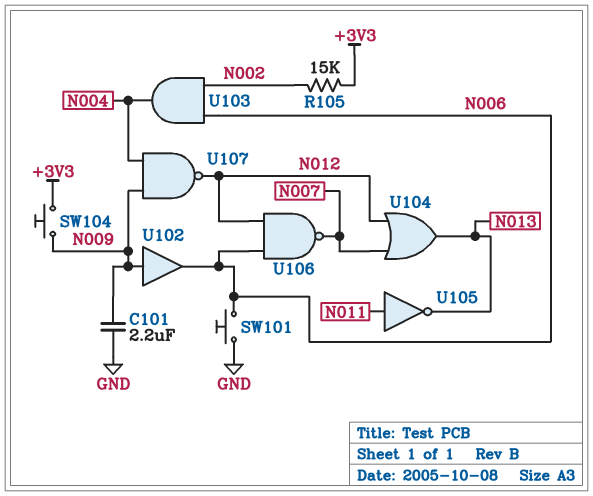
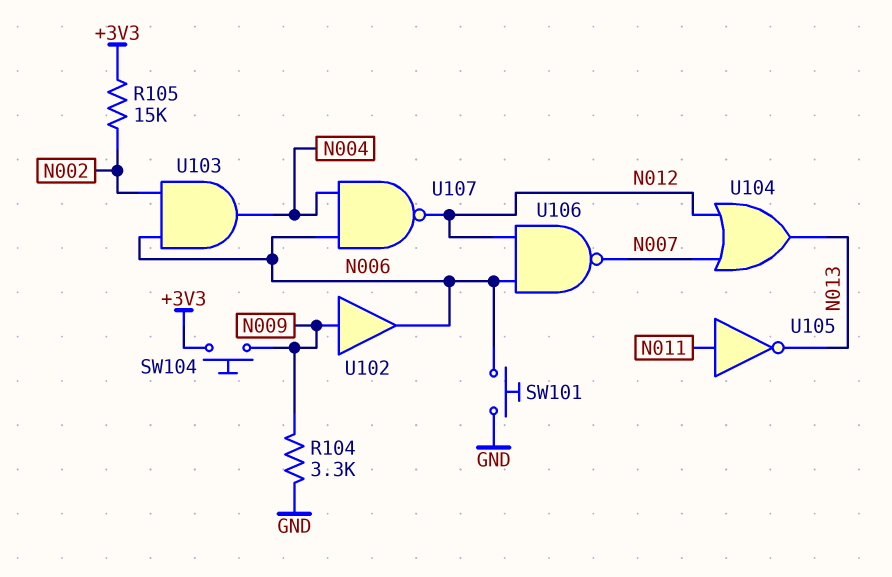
C101: 2.2uF (GND, N009) -> none
R104: none -> 3.3k (GND, N009)
U107: NAND (in N004, in N009, out N012) -> NAND (in N004, in N006, out N012)

